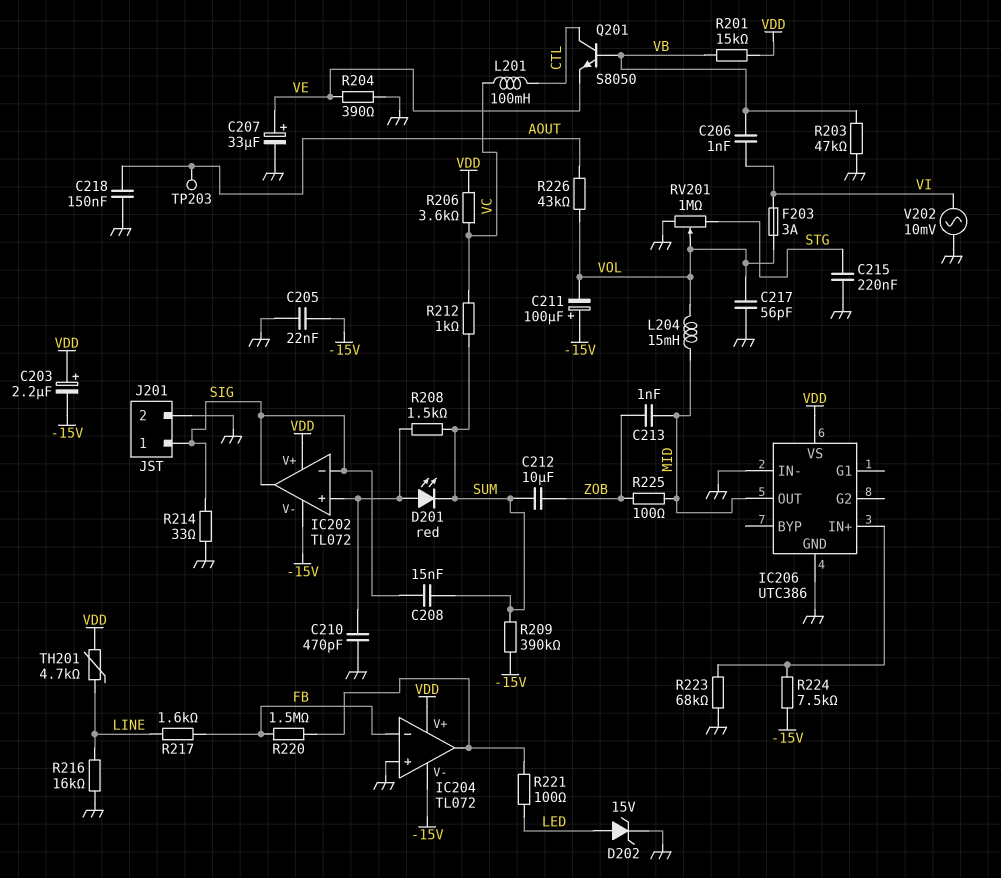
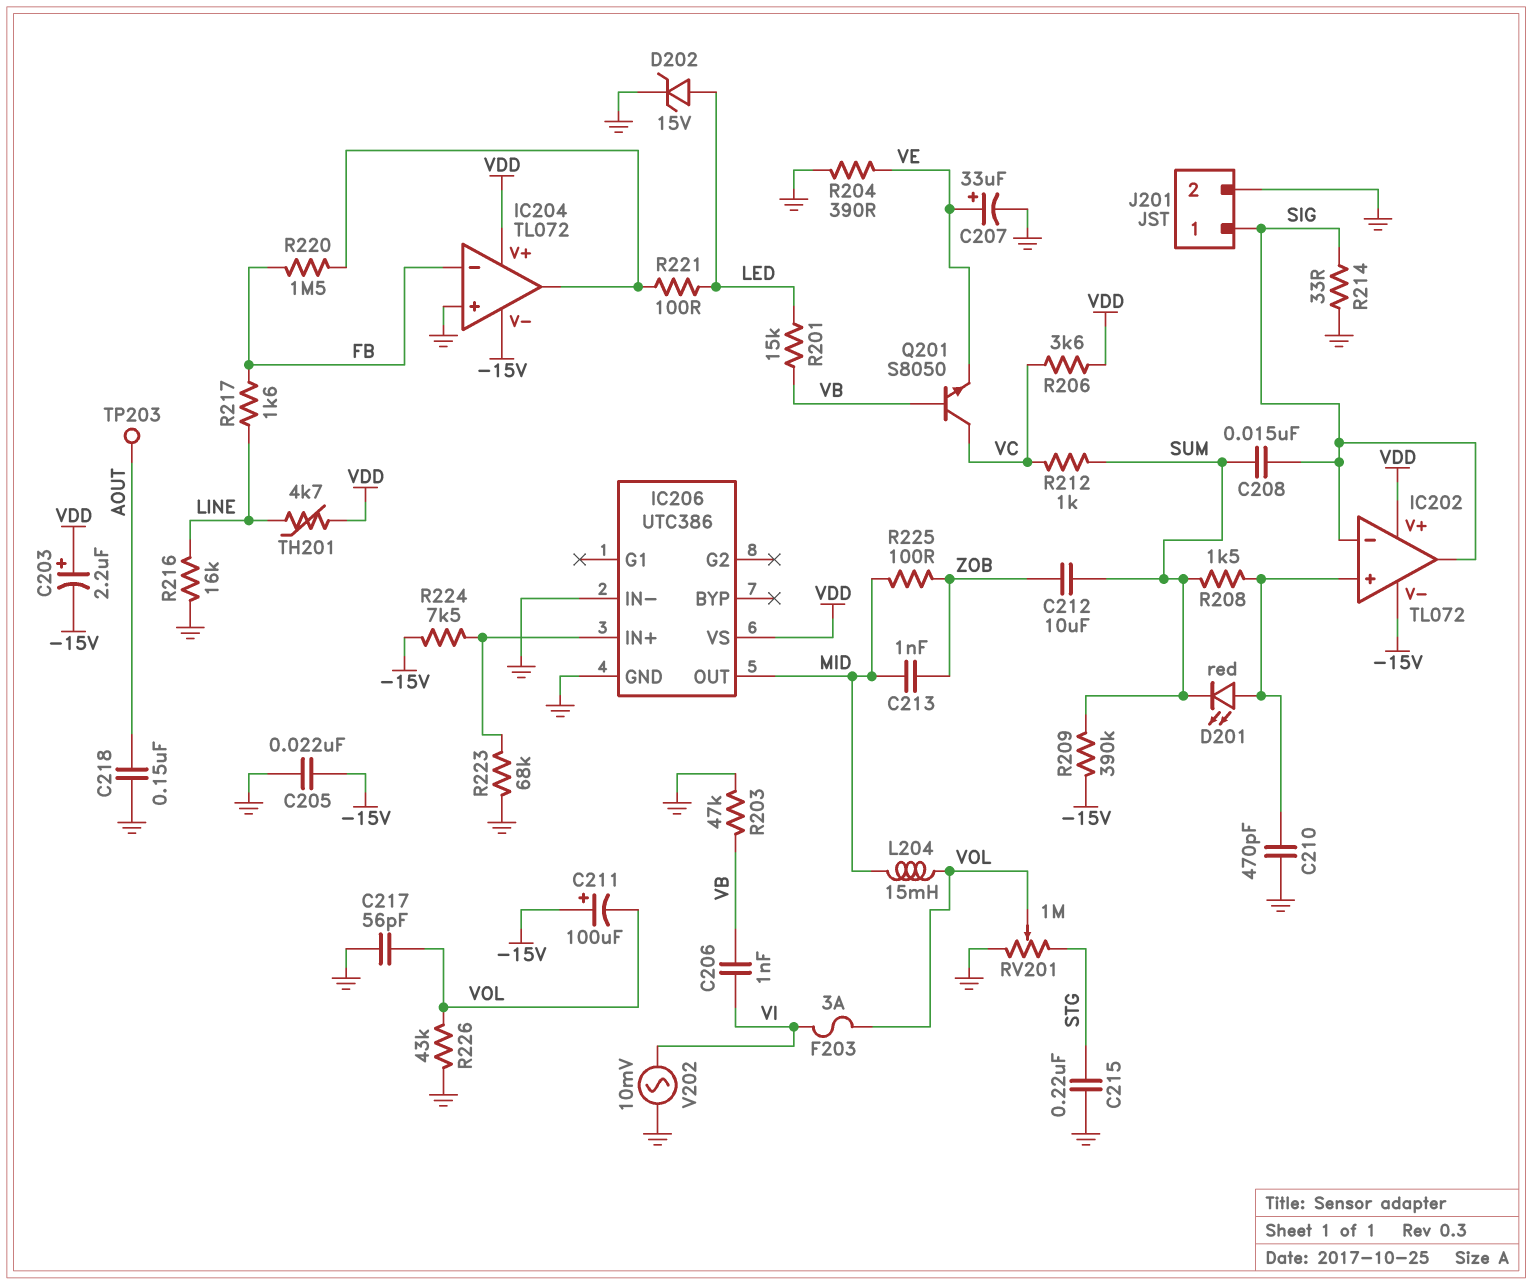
L201: 100mH (CTL, VC) -> none
Q201: NPN S8050 (B VB, C CTL, E VE) -> NPN S8050 (B VB, C VC, E VE)
R201: 15k (VB, VDD) -> 15k (LED, VB)
R226: 43k (AOUT, VOL) -> 43k (GND, VOL)

